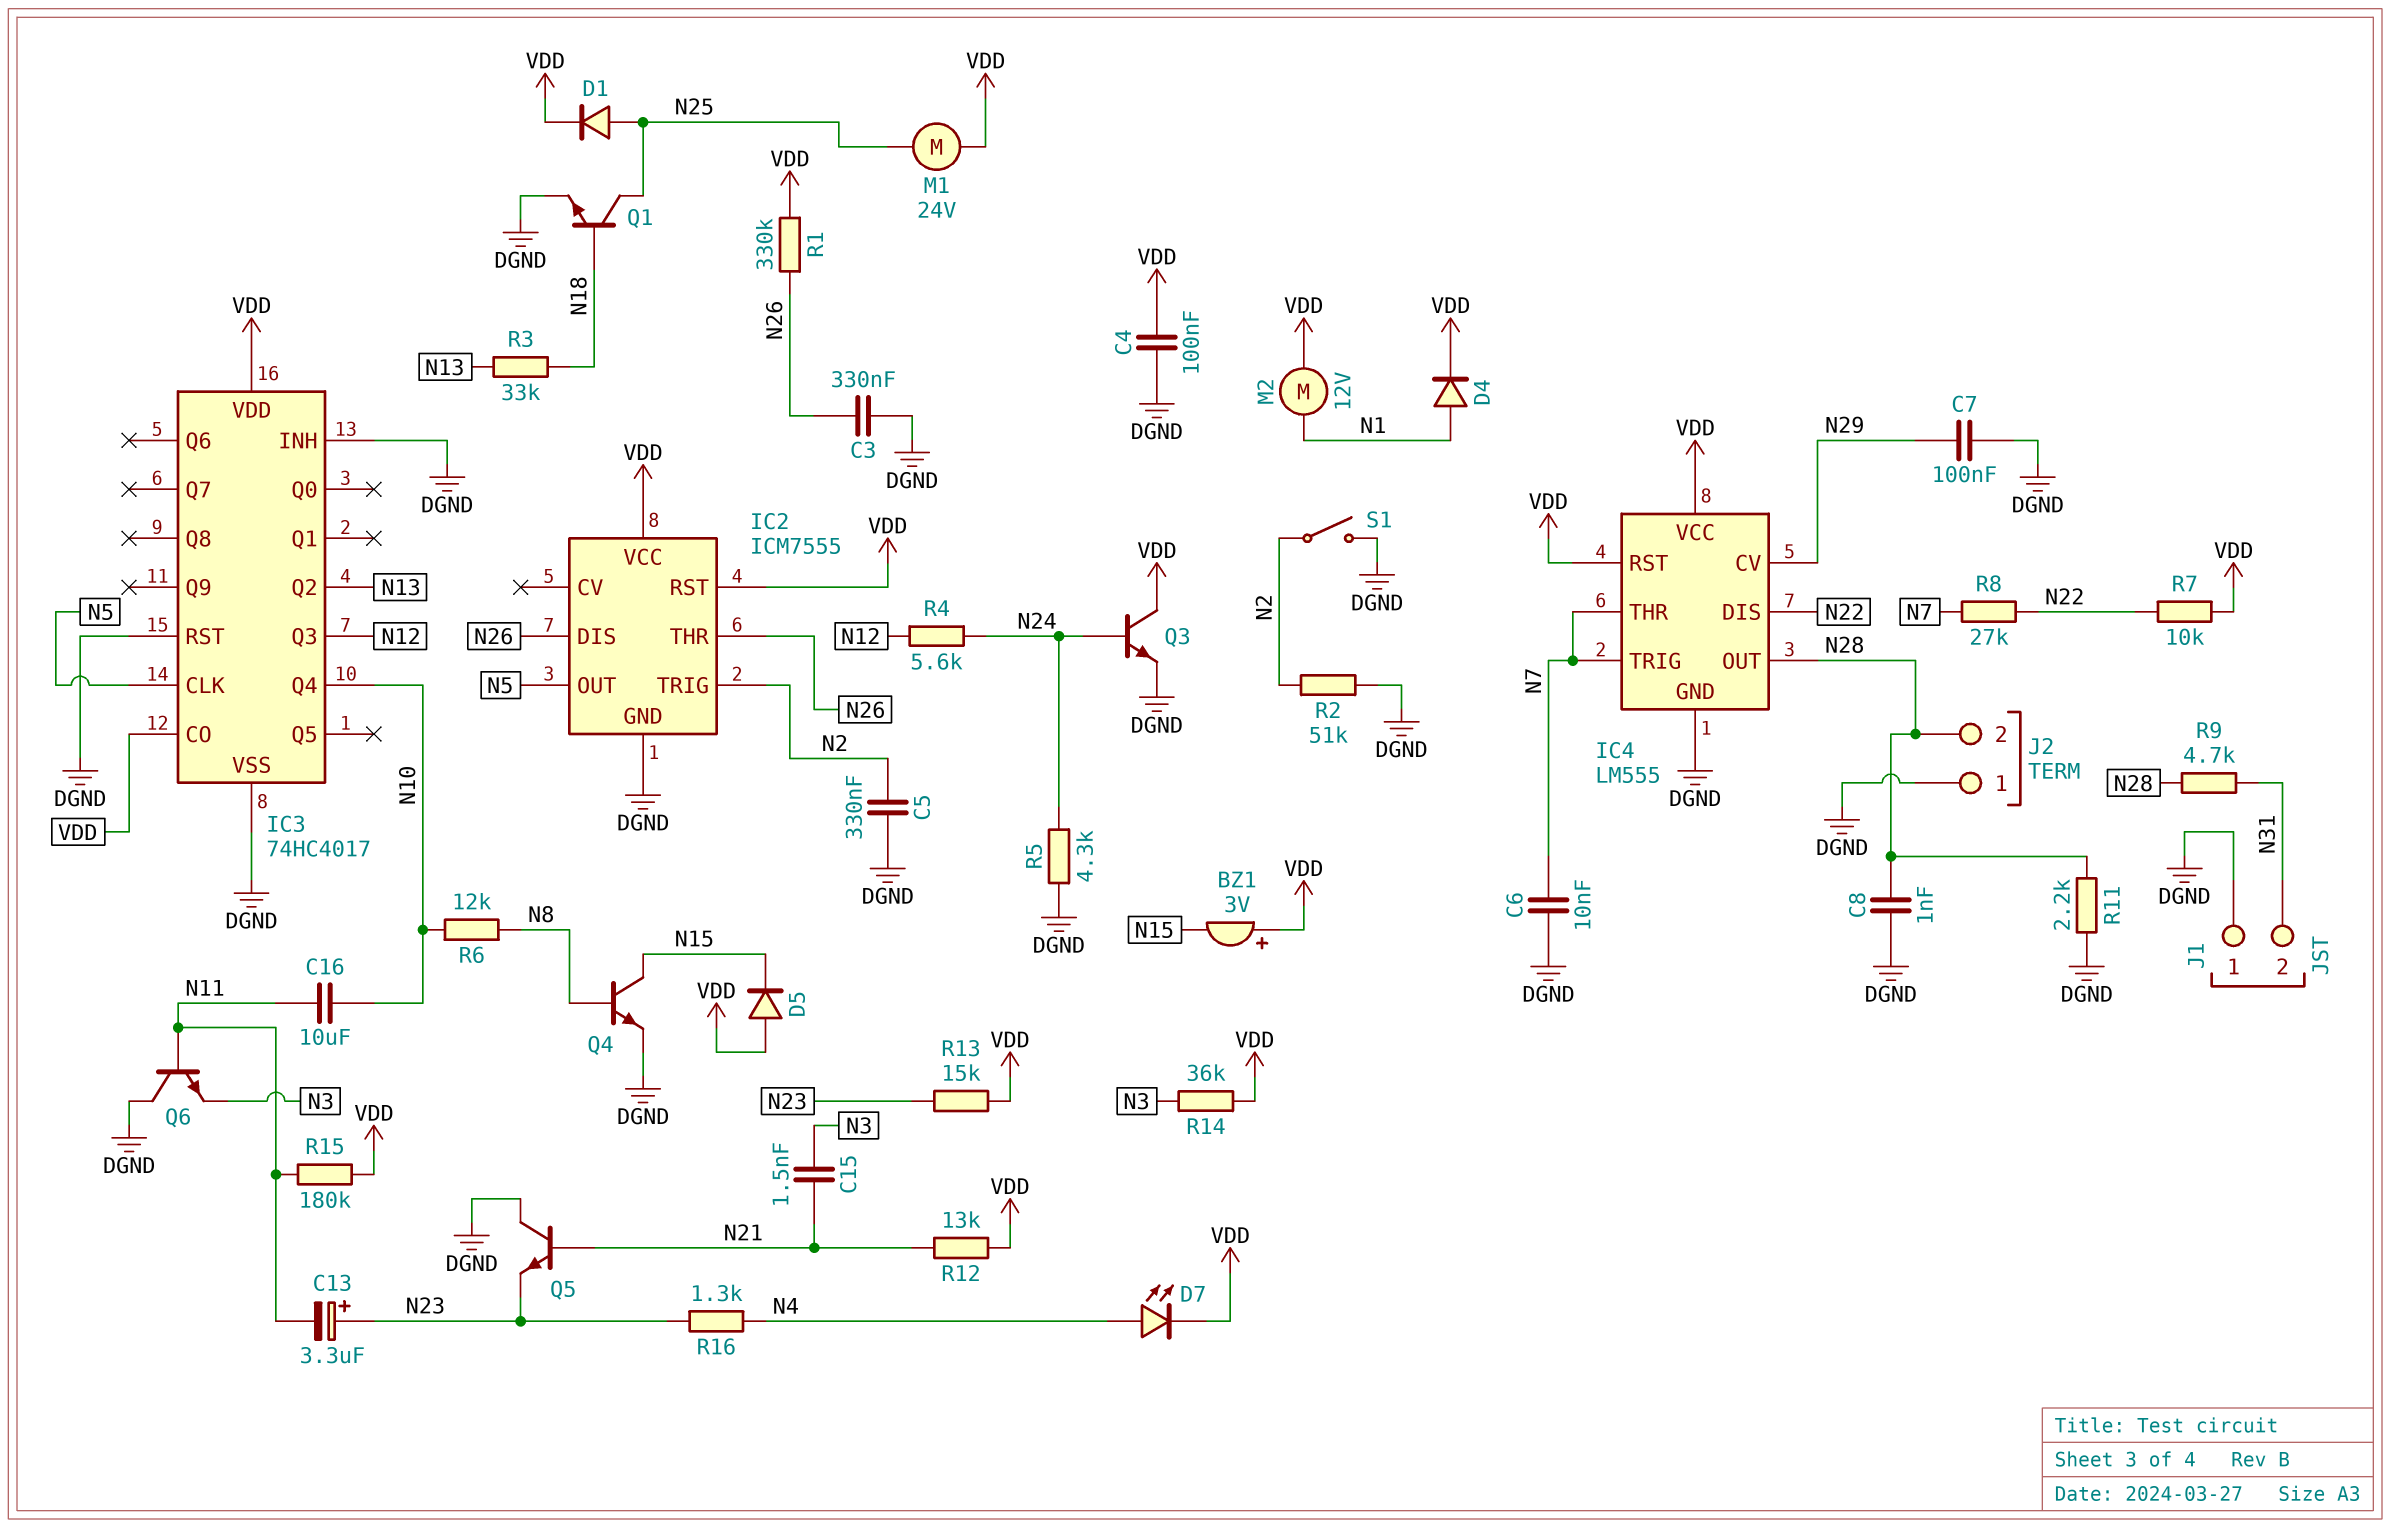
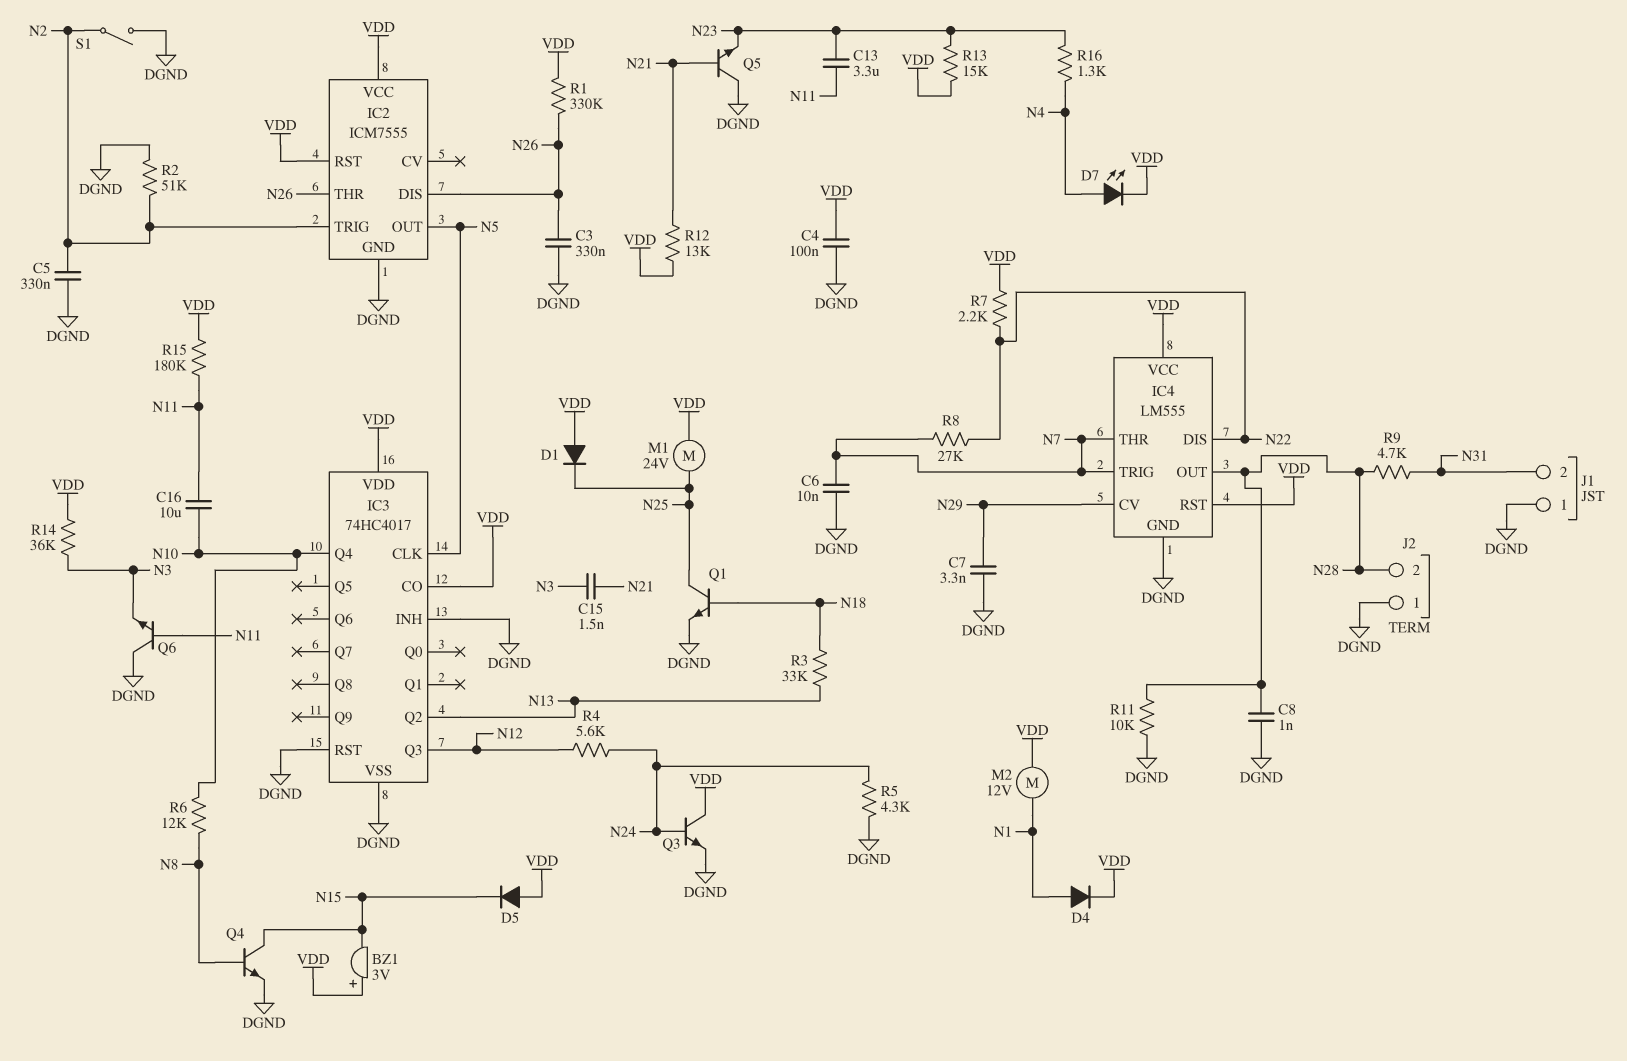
C7: 100nF (DGND, N29) -> 3.3nF (DGND, N29)
C13: 3.3uF (plus N23, minus N11) -> 3.3uF (N11, N23)
D1: diode (A N25, K VDD) -> diode (A VDD, K N25)
R7: 10k (N22, VDD) -> 2.2k (N22, VDD)
R11: 2.2k (DGND, N28) -> 10k (DGND, N28)

